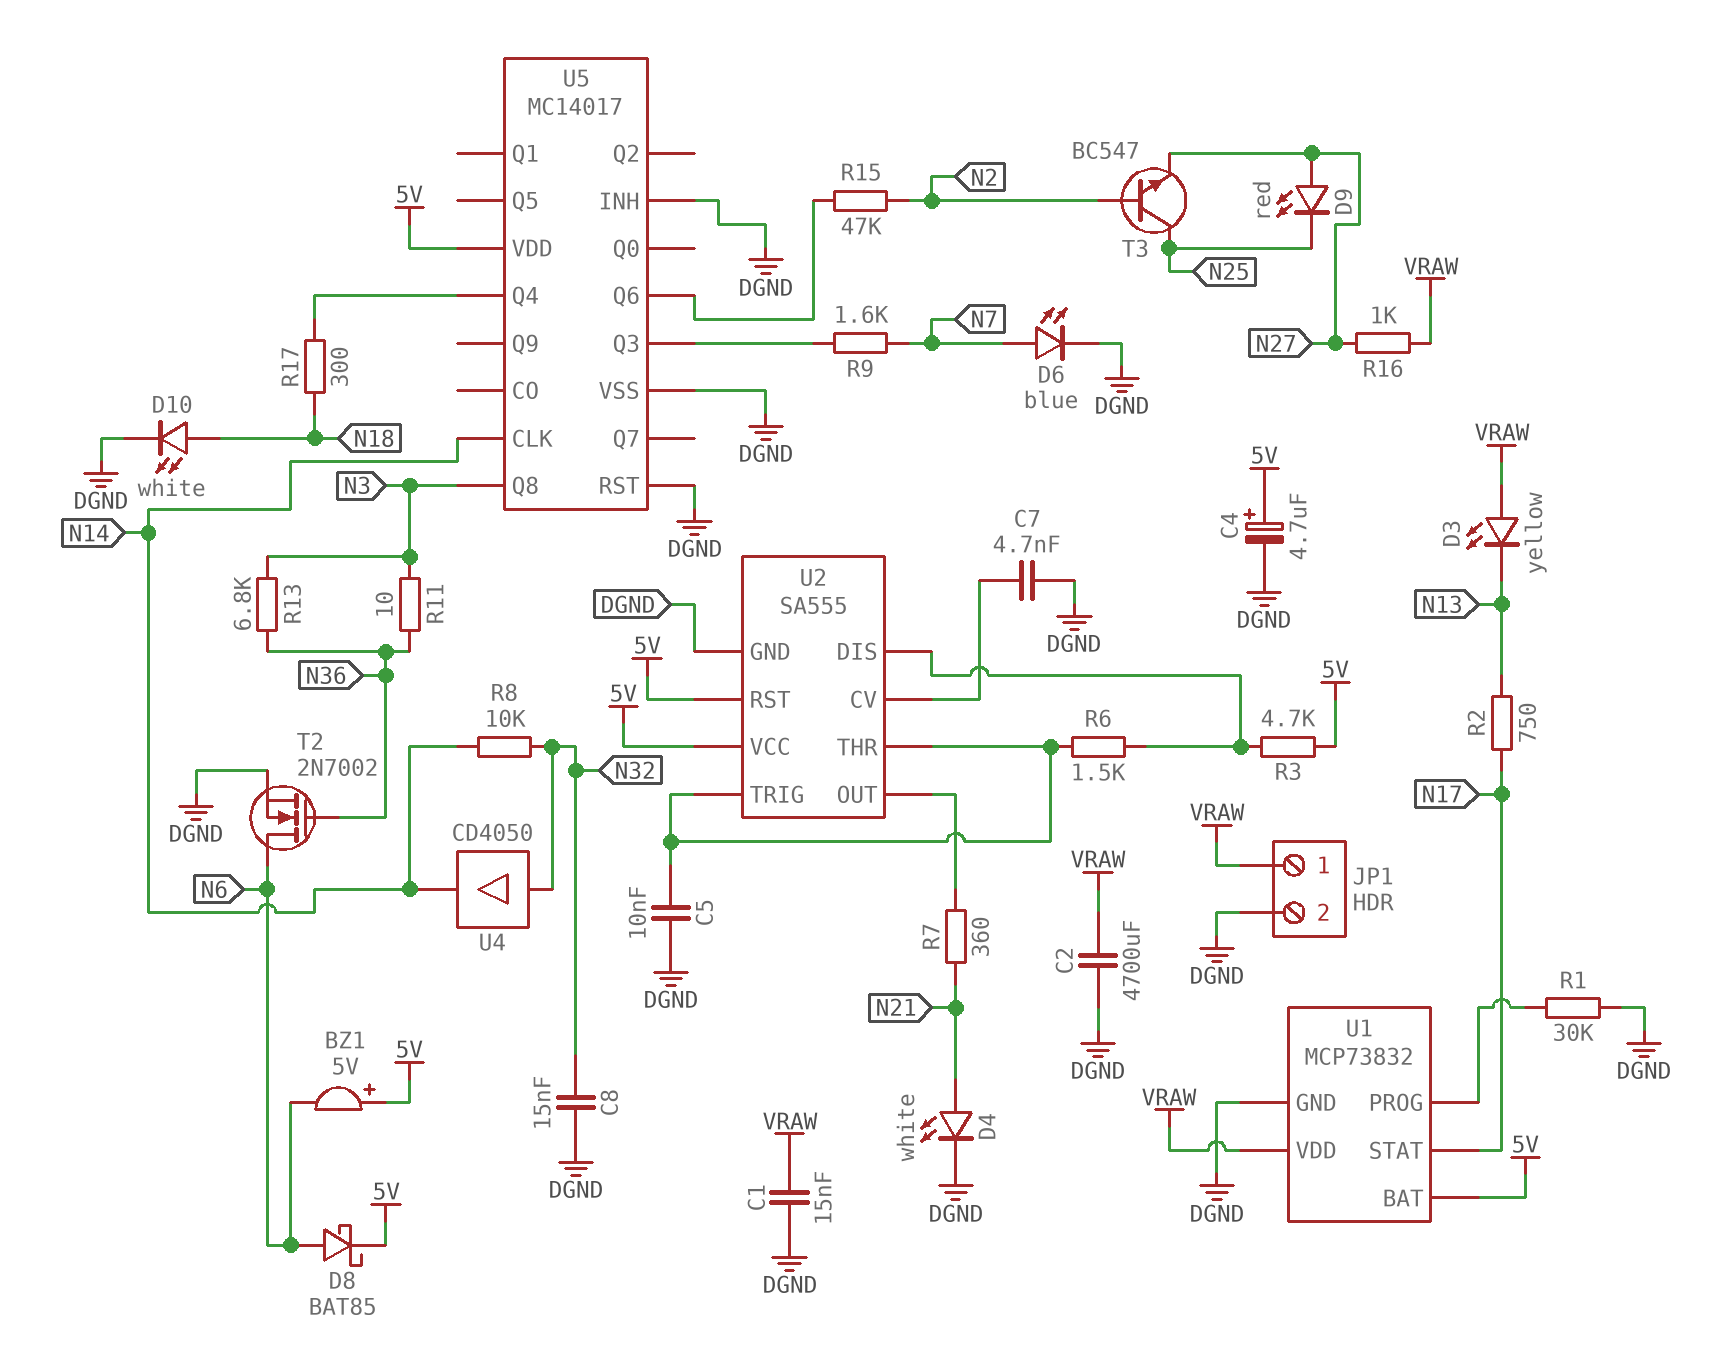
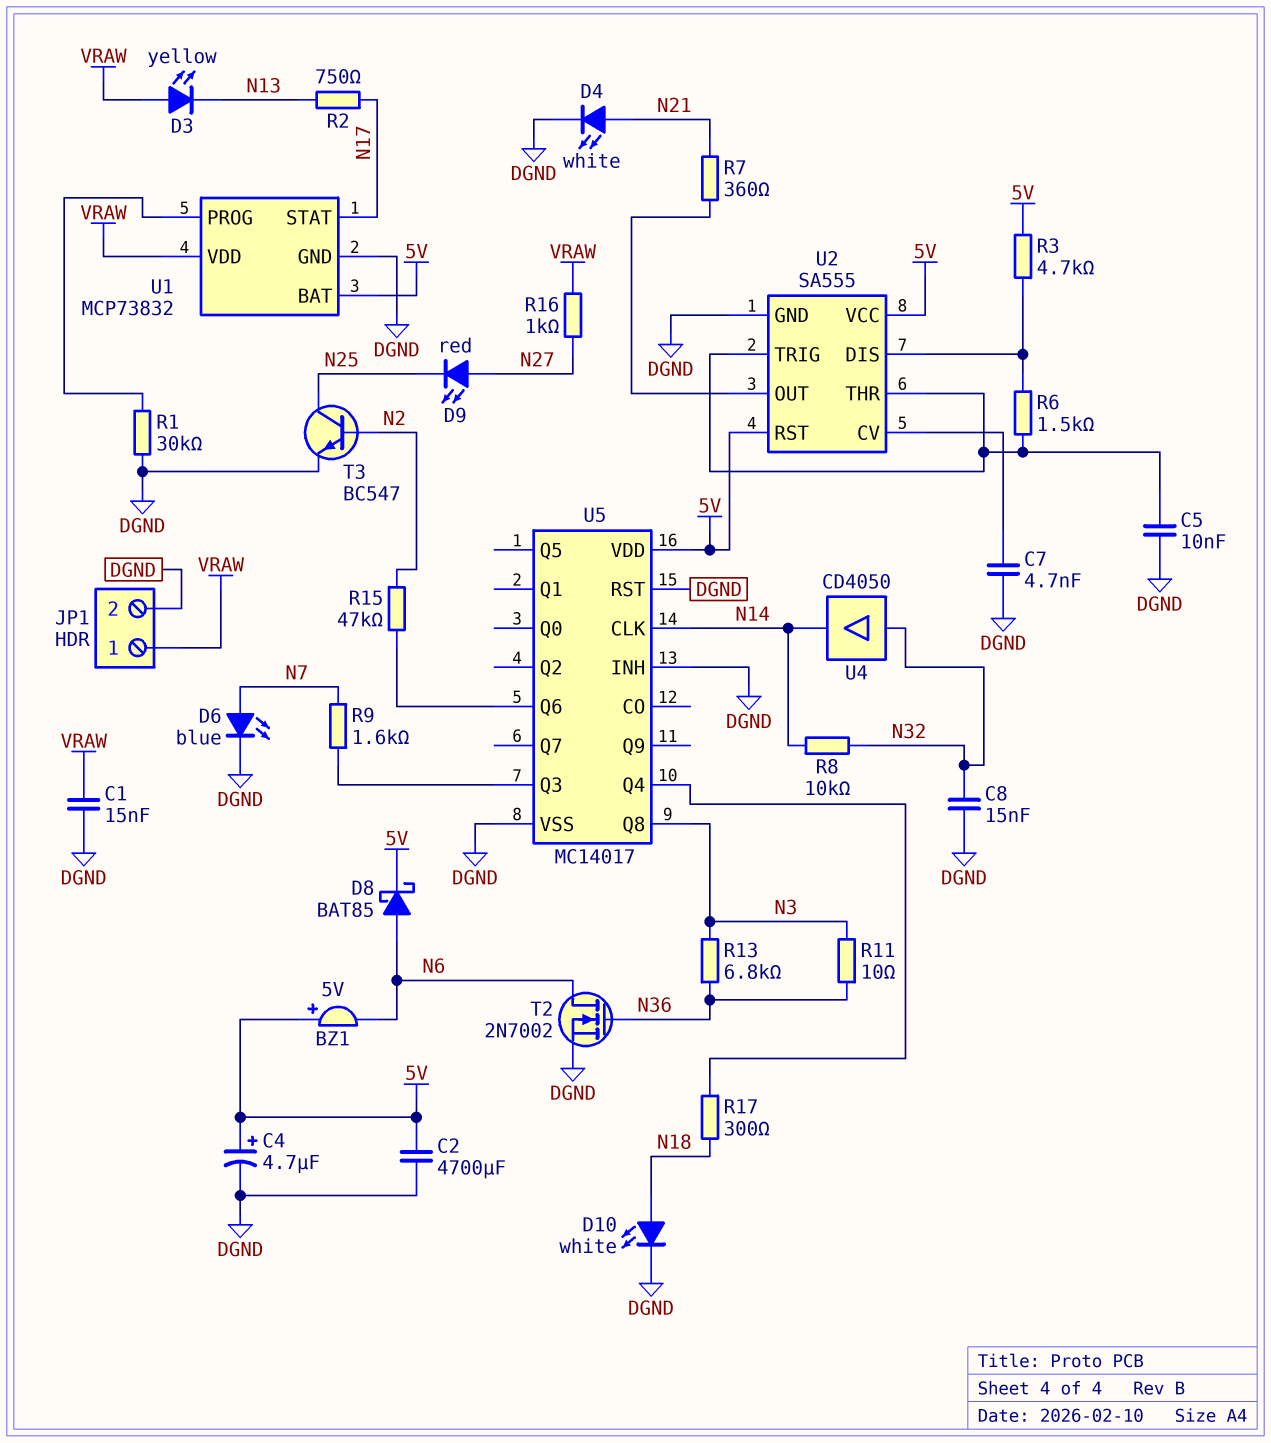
C2: 4700uF (DGND, VRAW) -> 4700uF (5V, DGND)
T3: NPN BC547 (B N2, C N25, E N27) -> NPN BC547 (B N2, C N25, E DGND)

